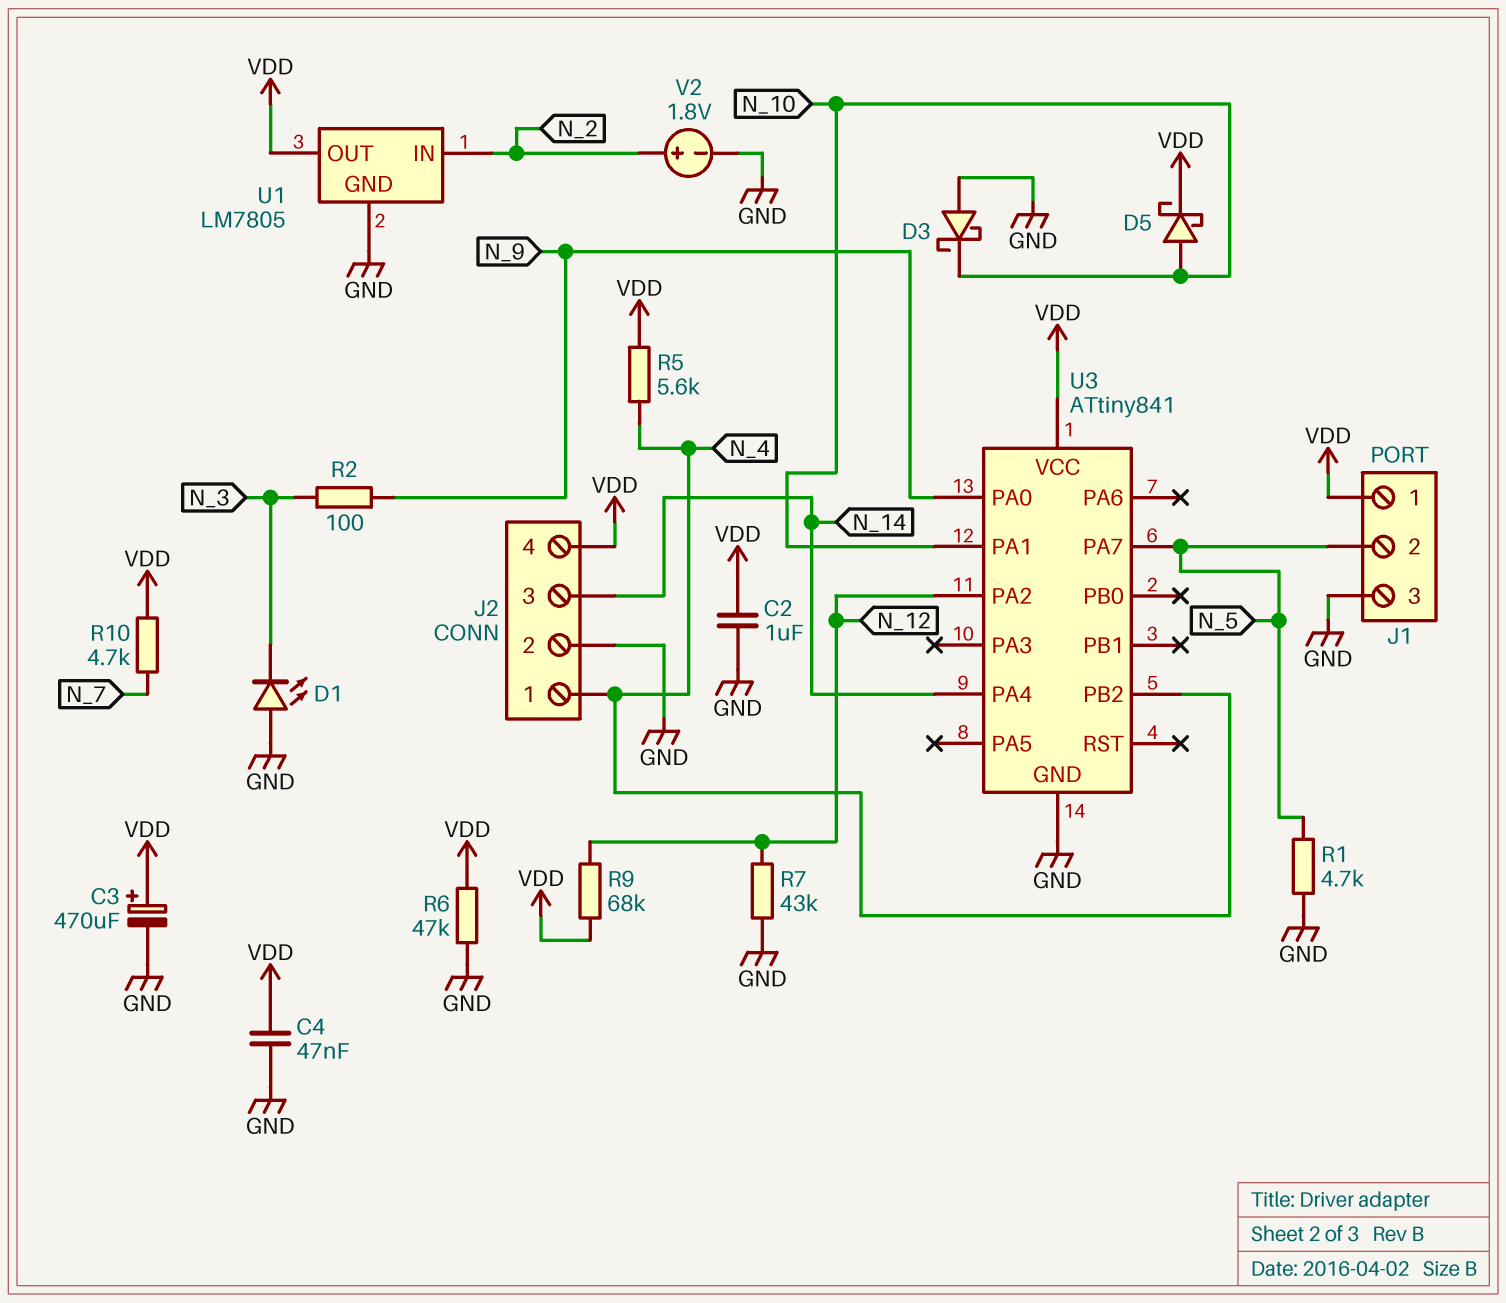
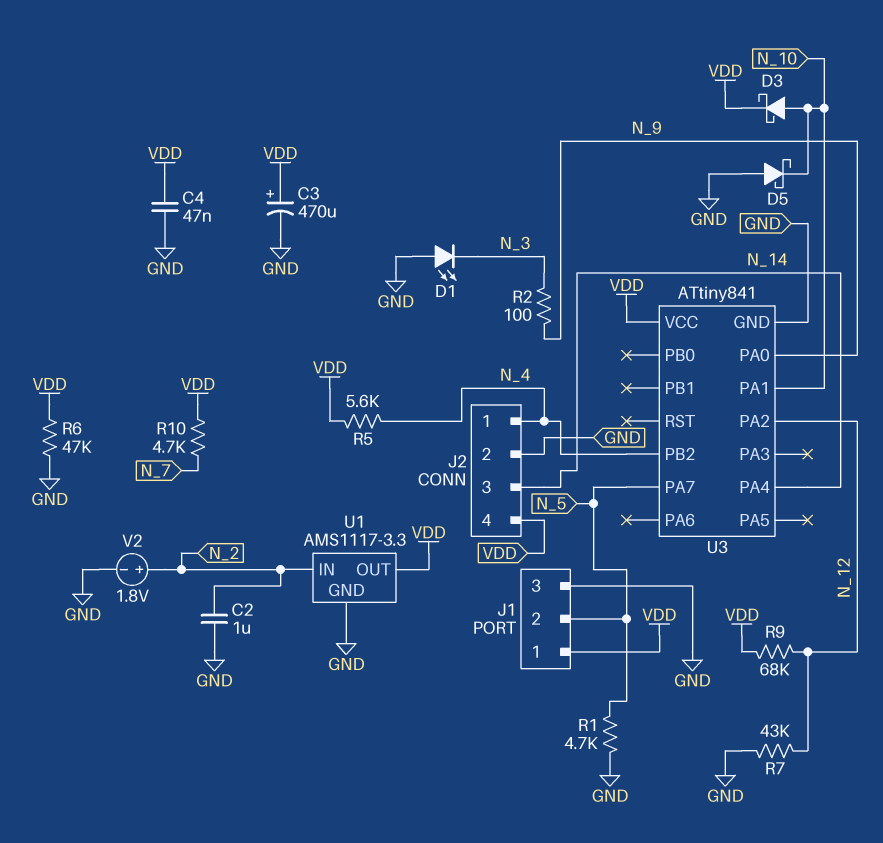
C2: 1uF (GND, VDD) -> 1uF (GND, N_2)
D3: schottky (A GND, K N_10) -> schottky (A N_10, K VDD)
D5: schottky (A N_10, K VDD) -> schottky (A GND, K N_10)
U1: LM7805 -> AMS1117-3.3

